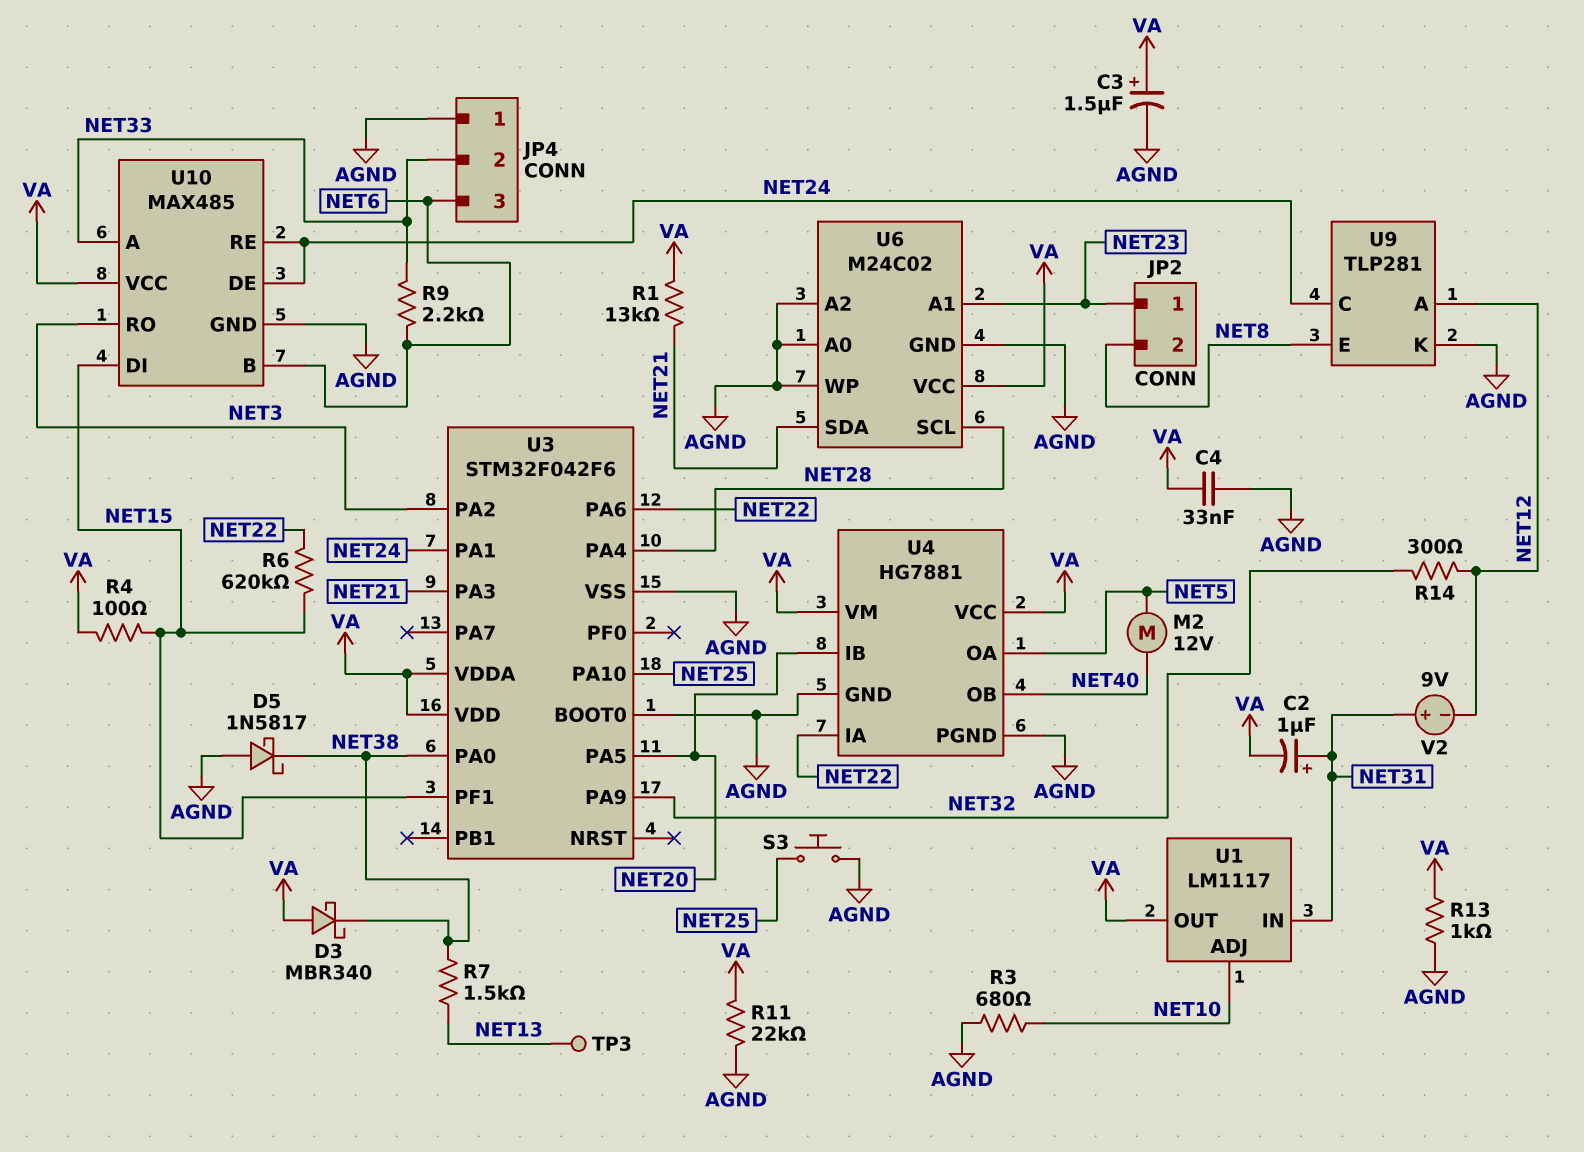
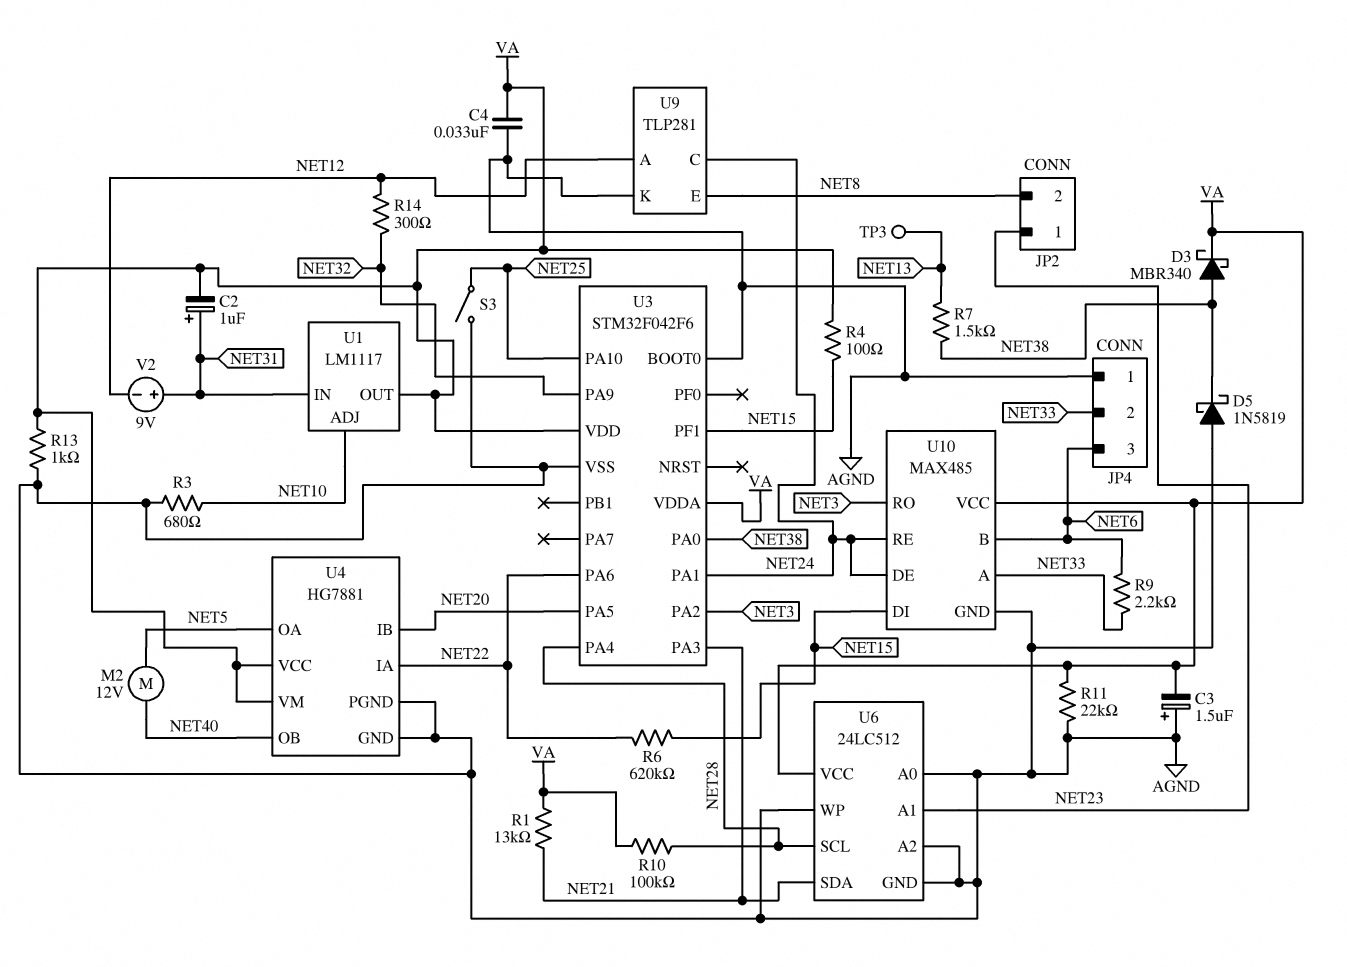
C3: 1.5uF (plus VA, minus AGND) -> 1.5uF (plus AGND, minus VA)
D3: schottky MBR340 (A VA, K NET38) -> schottky MBR340 (A NET38, K VA)
D5: schottky 1N5817 (A AGND, K NET38) -> schottky 1N5819 (A AGND, K NET38)
R10: none -> 100k (NET28, VA)
S3: button (AGND, NET25) -> switch (AGND, NET25)
U6: M24C02 -> 24LC512

